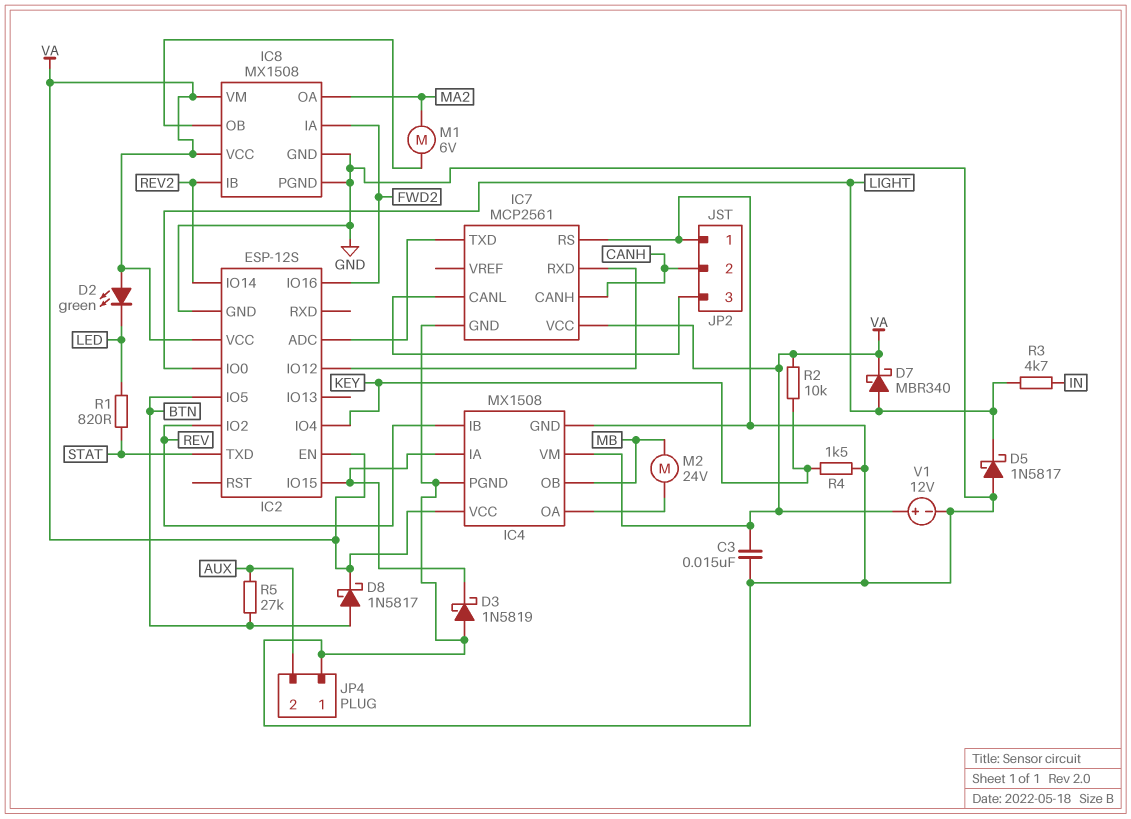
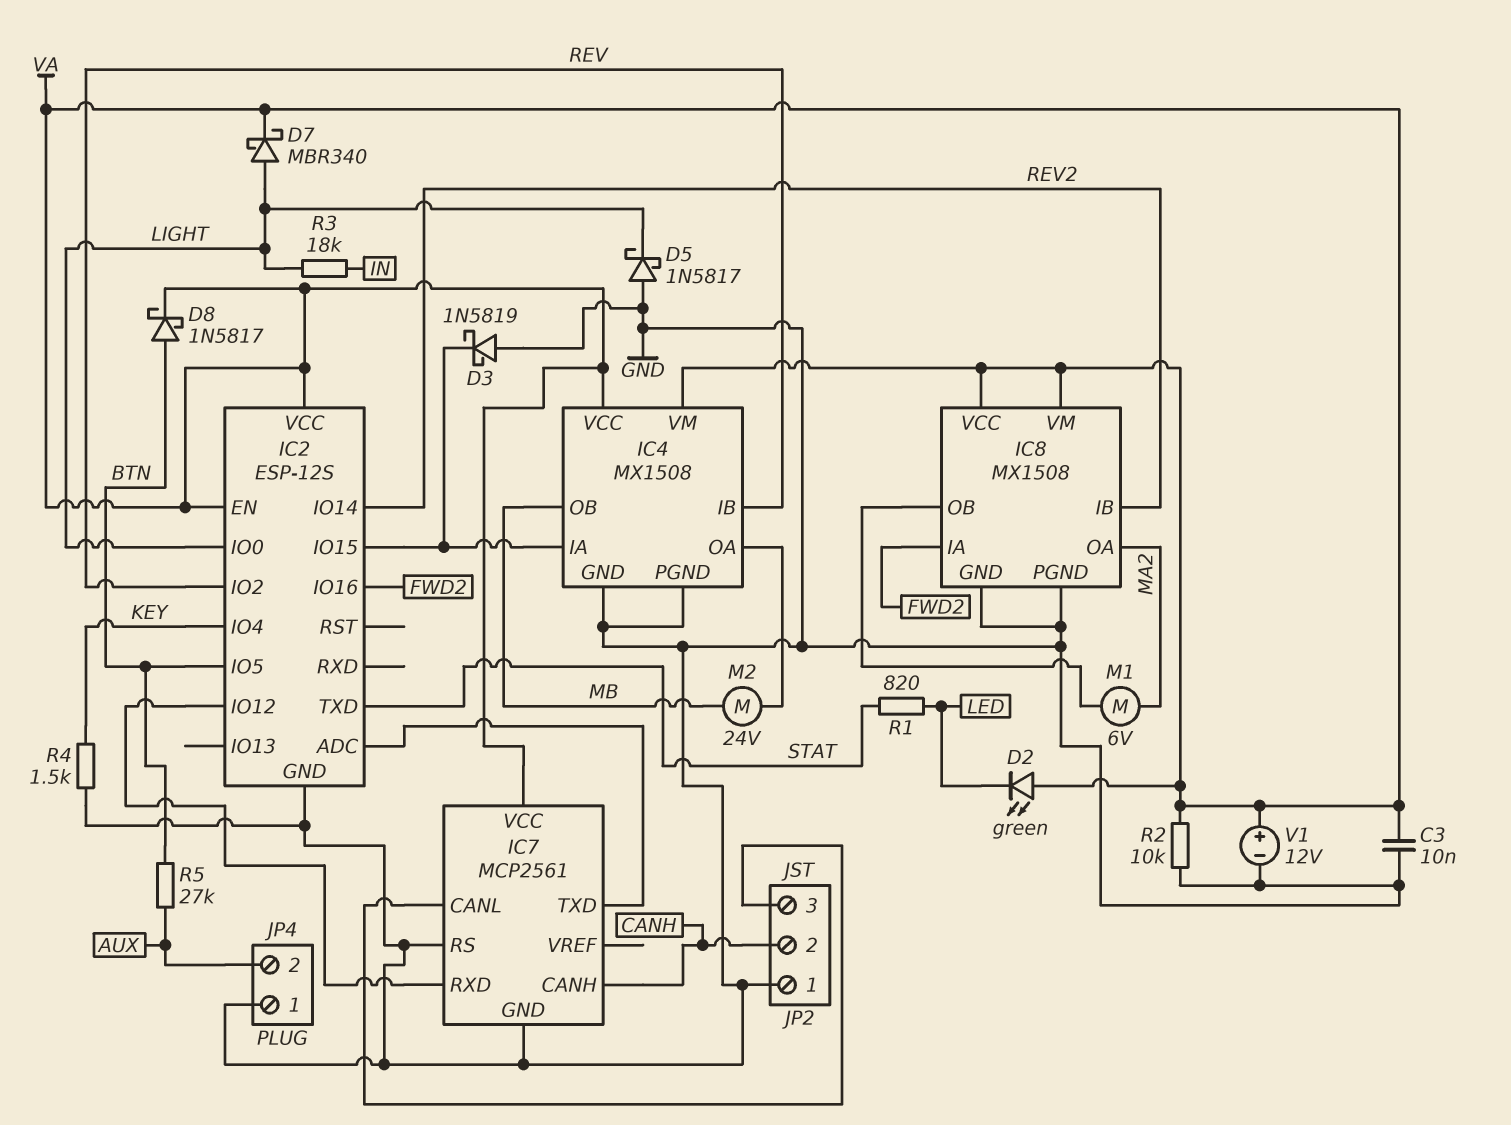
C3: 15nF (GND, VA) -> 10nF (GND, VA)
R2: 10k (KEY, VA) -> 10k (GND, VA)
R3: 4.7k (IN, LIGHT) -> 18k (IN, LIGHT)

